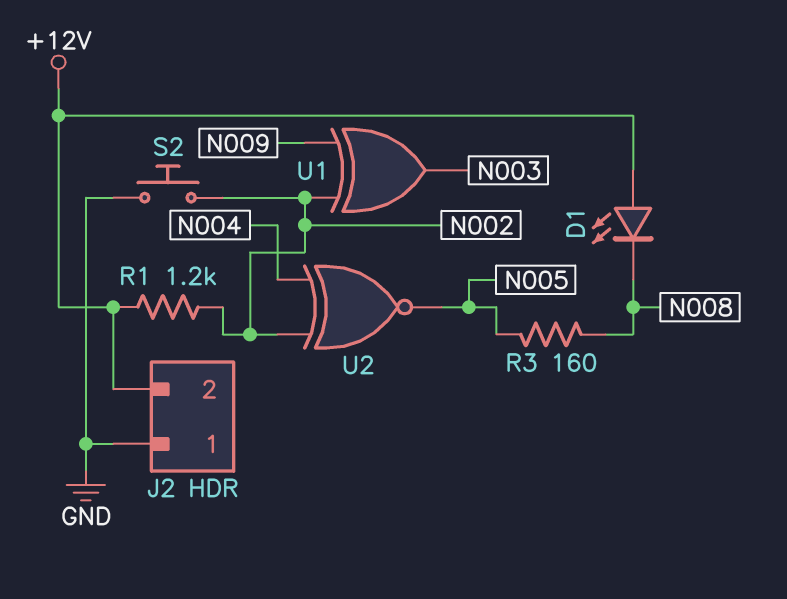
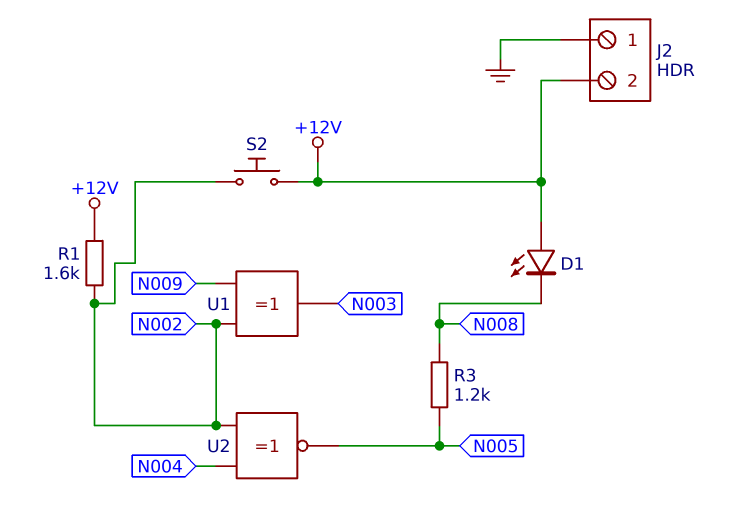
R1: 1.2k (+12V, N002) -> 1.6k (+12V, N002)
R3: 160 (N005, N008) -> 1.2k (N005, N008)
S2: button (GND, N002) -> button (+12V, N002)

